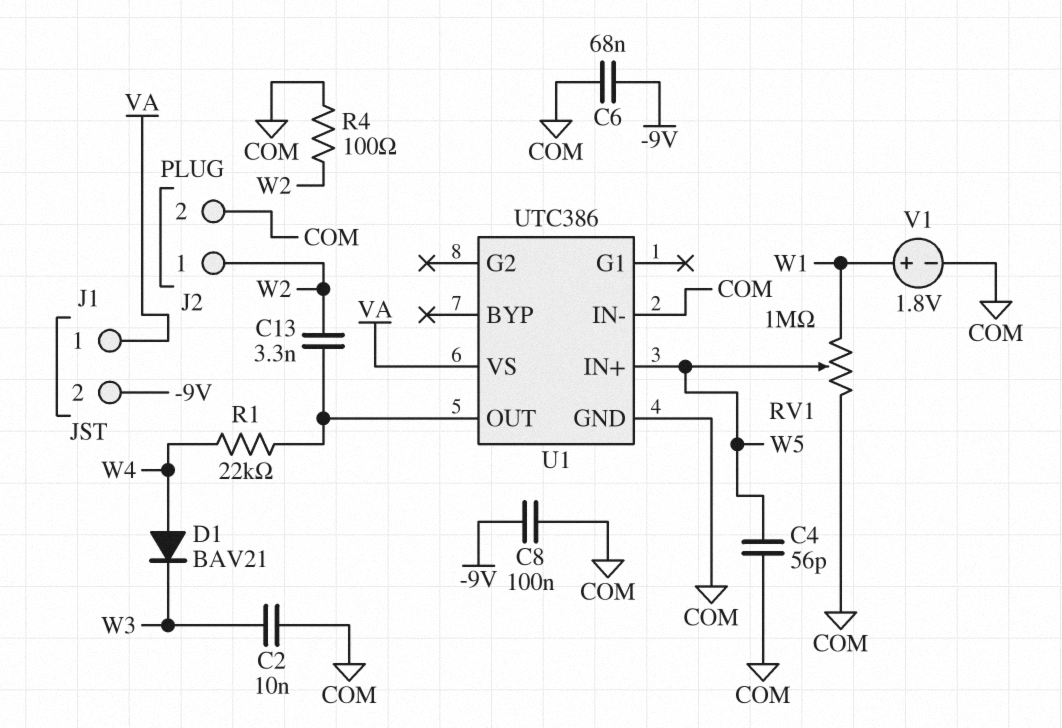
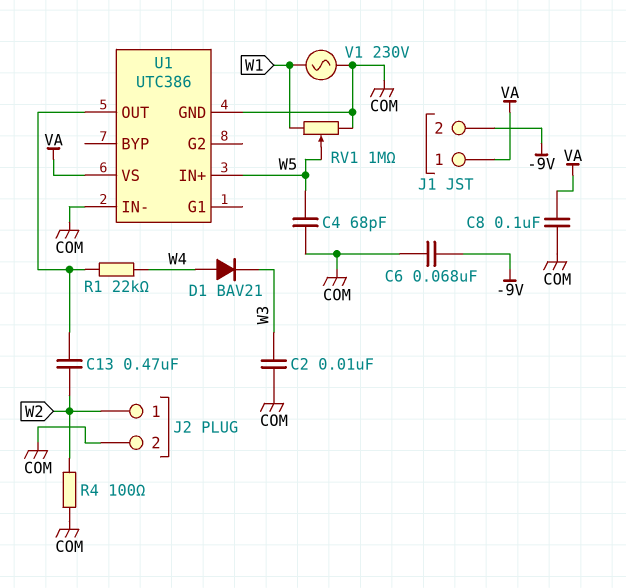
C4: 56pF (COM, W5) -> 68pF (COM, W5)
C8: 100nF (-9V, COM) -> 100nF (COM, VA)
C13: 3.3nF (U1/OUT, W2) -> 470nF (U1/OUT, W2)
V1: 1.8V (plus W1, minus COM) -> AC 230V (COM, W1)

